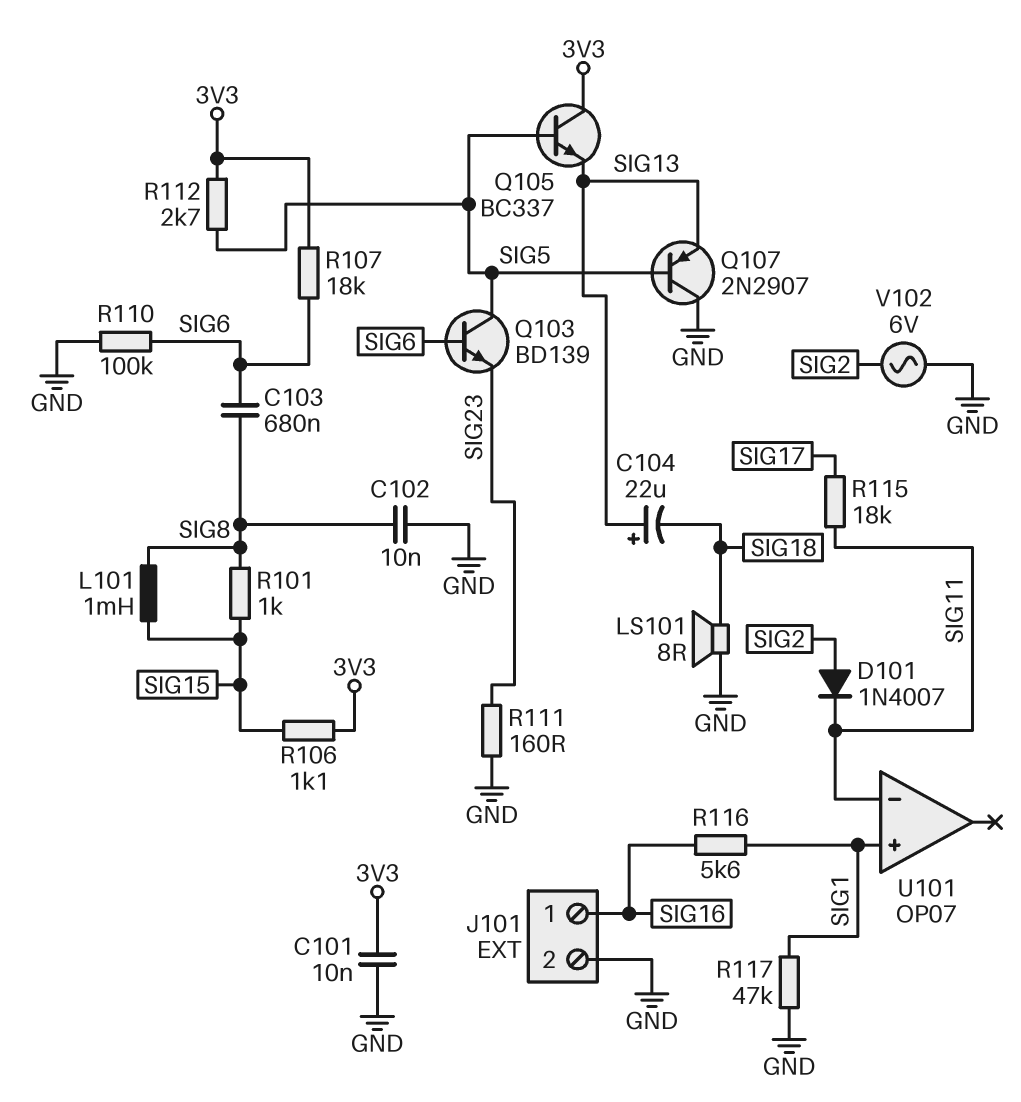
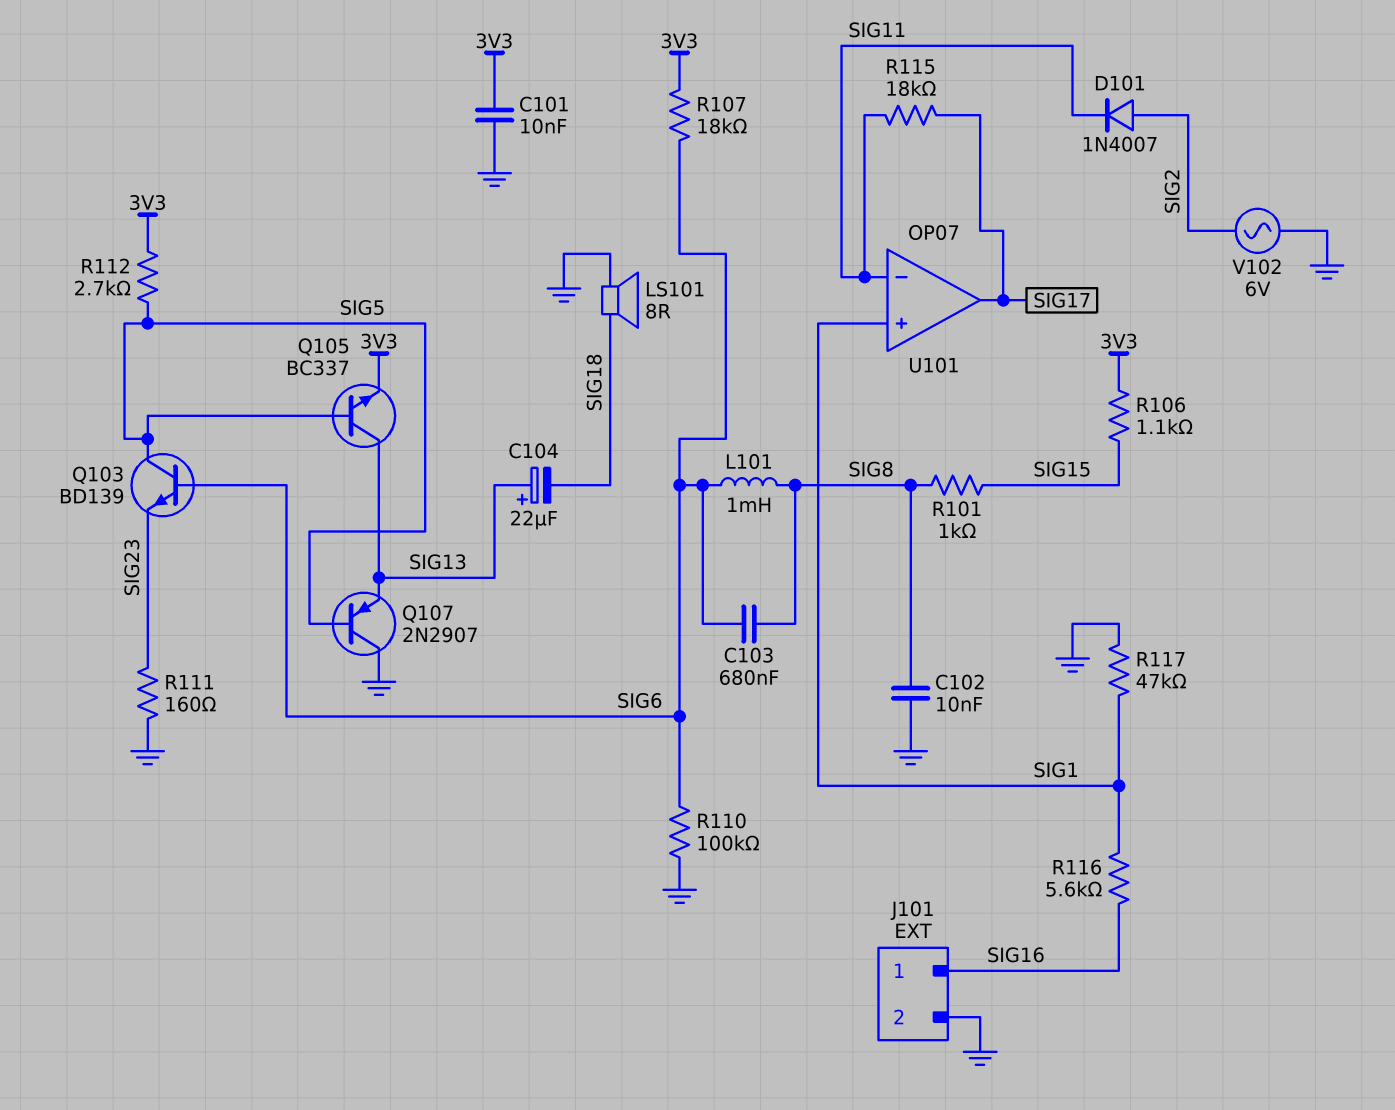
L101: 1mH (SIG8, SIG15) -> 1mH (SIG6, SIG8)
Q105: NPN BC337 (B SIG5, C 3V3, E SIG13) -> NPN BC337 (B SIG5, C SIG13, E 3V3)
U101 pin out: none -> SIG17

